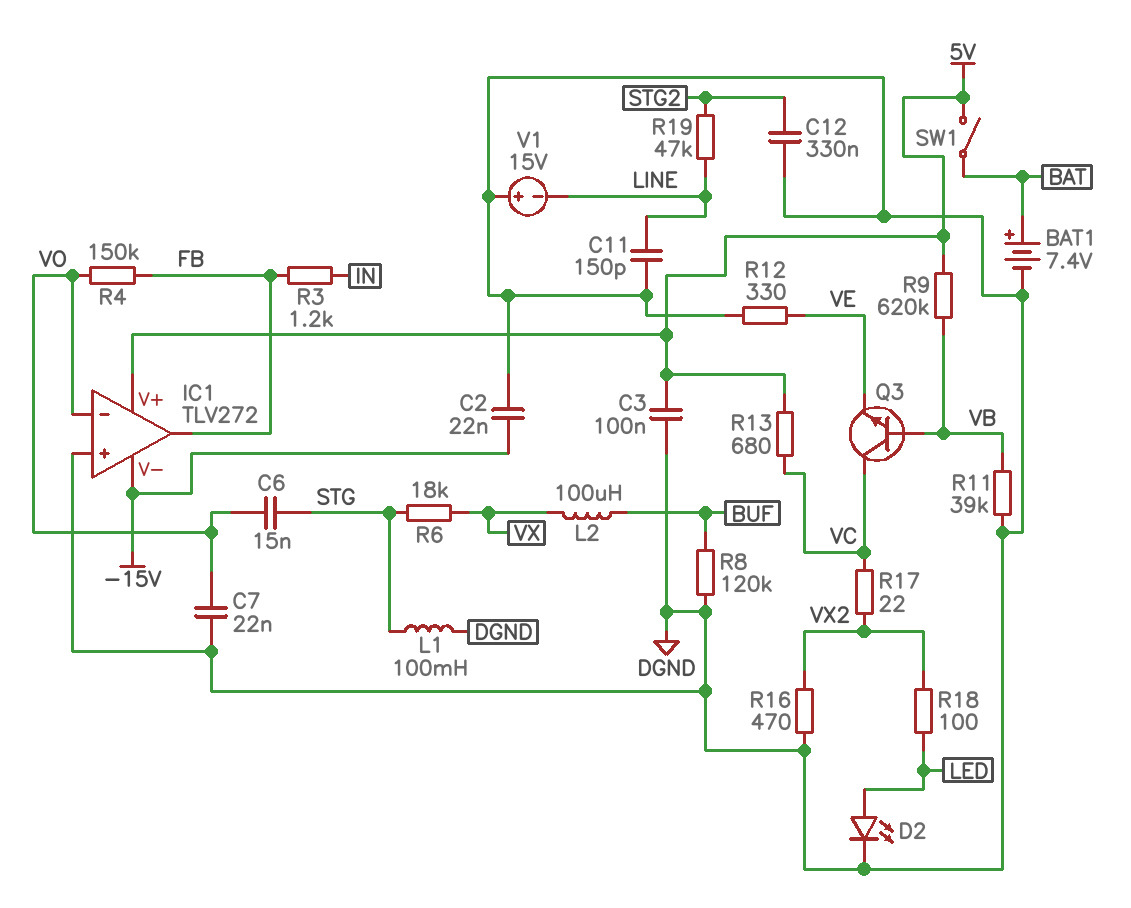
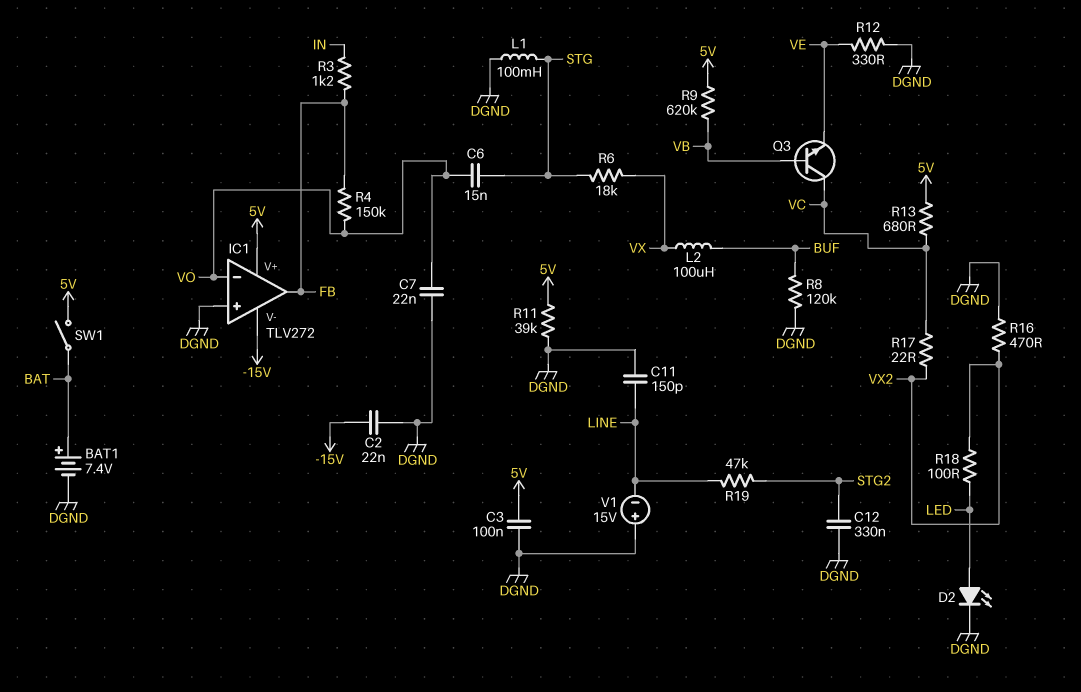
R11: 39k (DGND, VB) -> 39k (5V, DGND)

